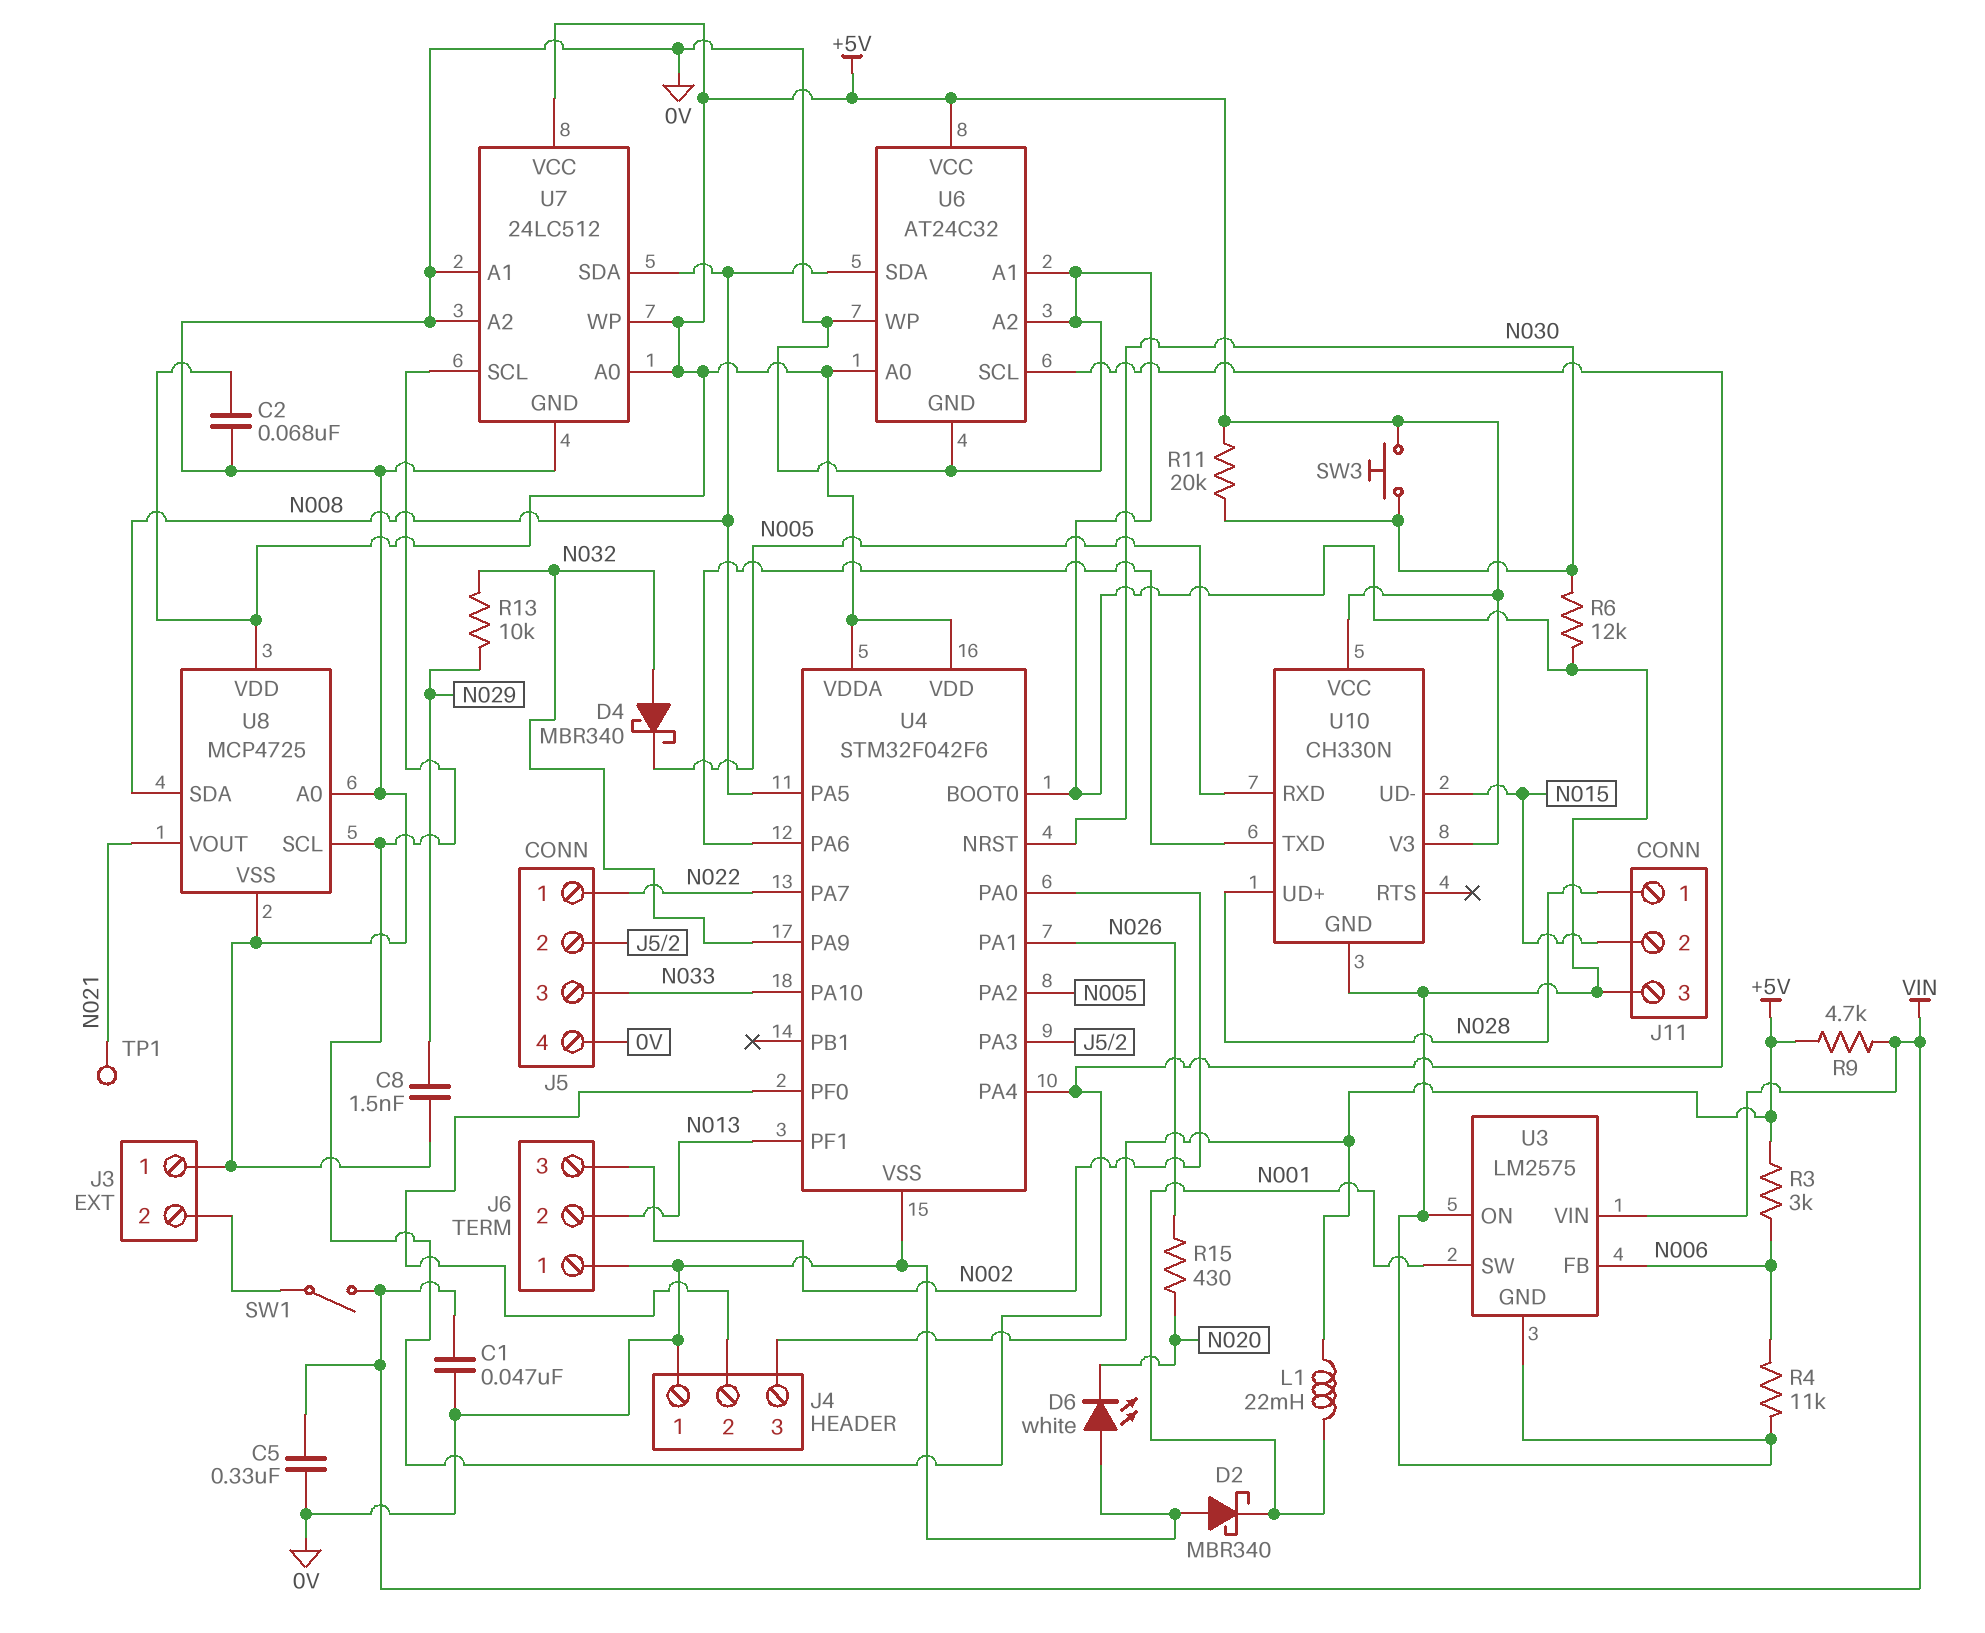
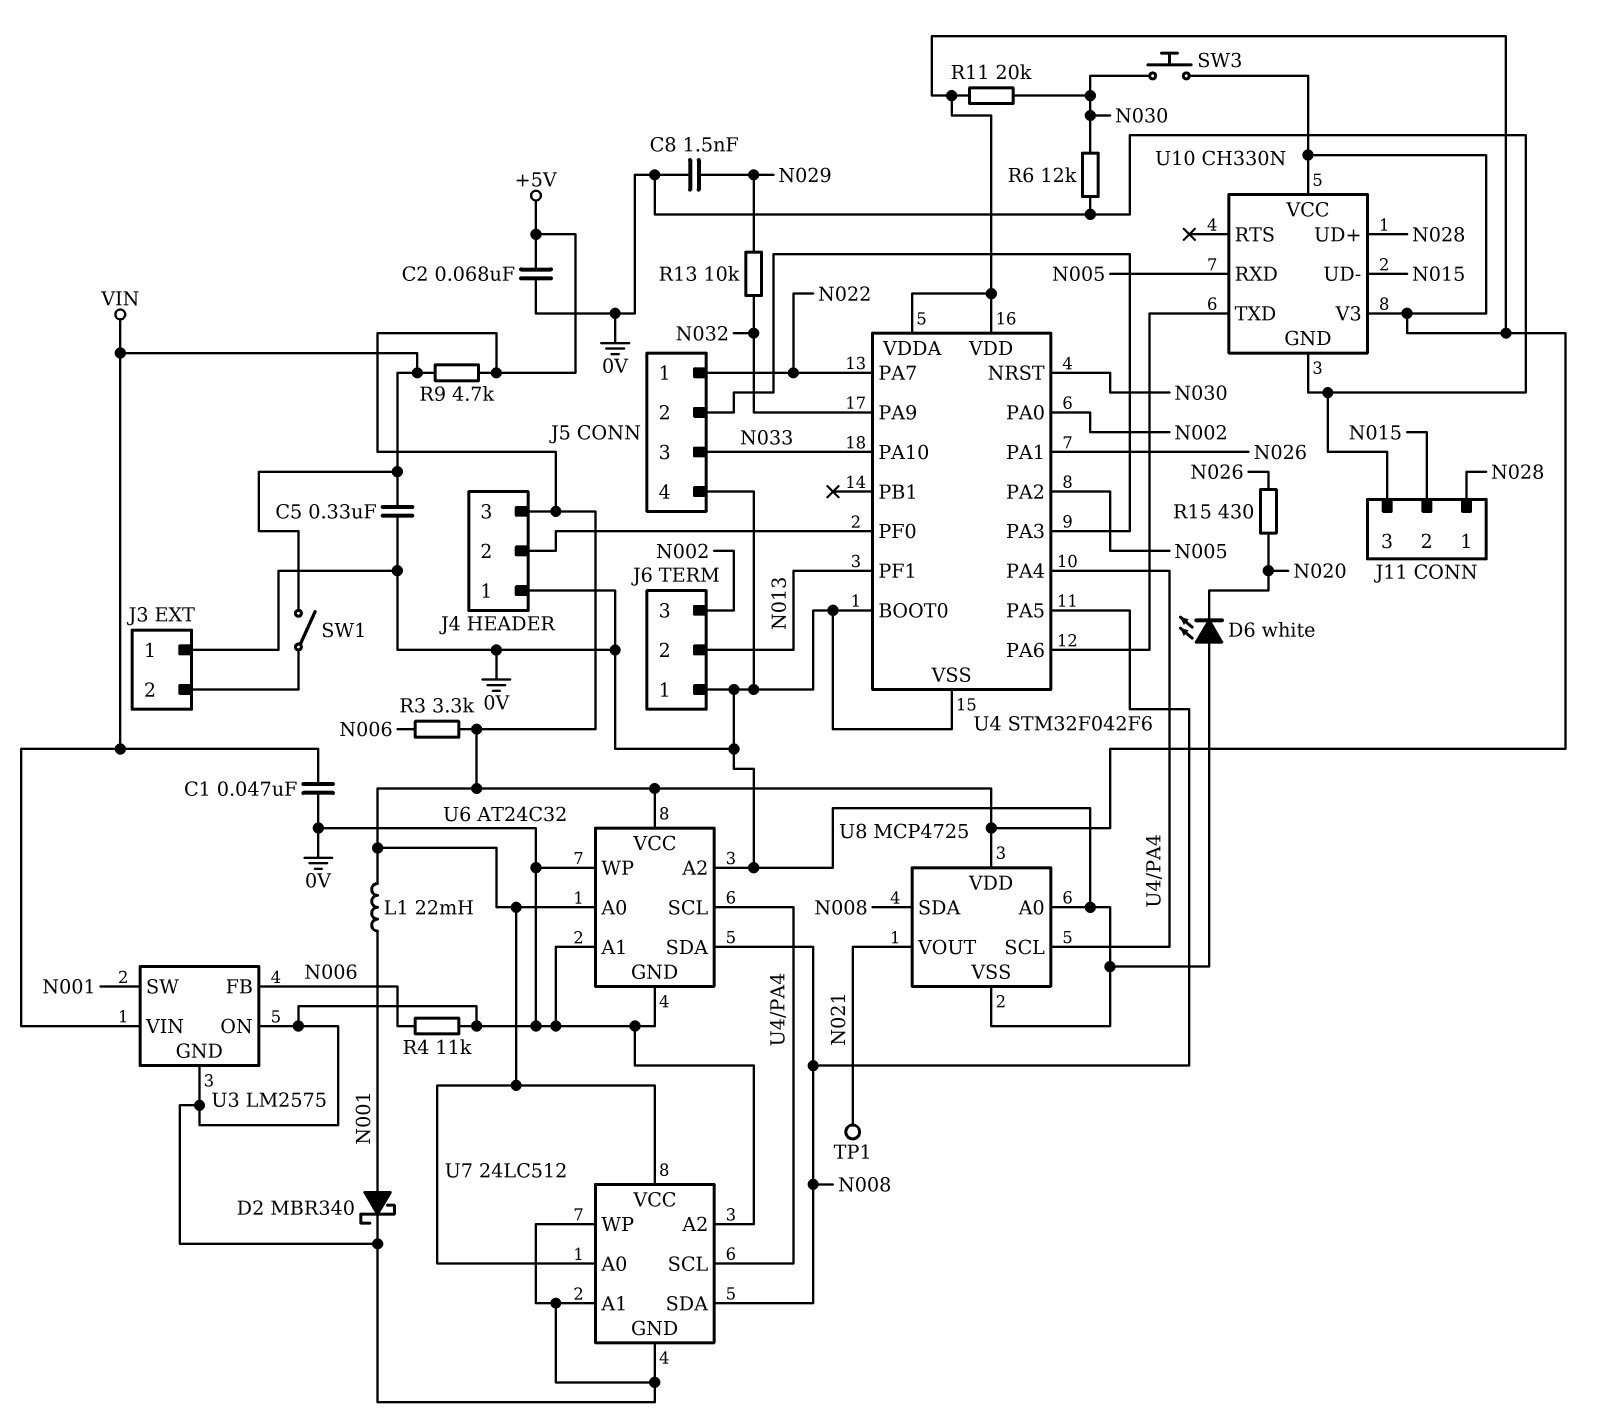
D2: schottky MBR340 (A 0V, K N001) -> schottky MBR340 (A N001, K 0V)
D4: schottky MBR340 (A N032, K N005) -> none
R3: 3k (+5V, N006) -> 3.3k (+5V, N006)
U7 pin WP: +5V -> 0V

